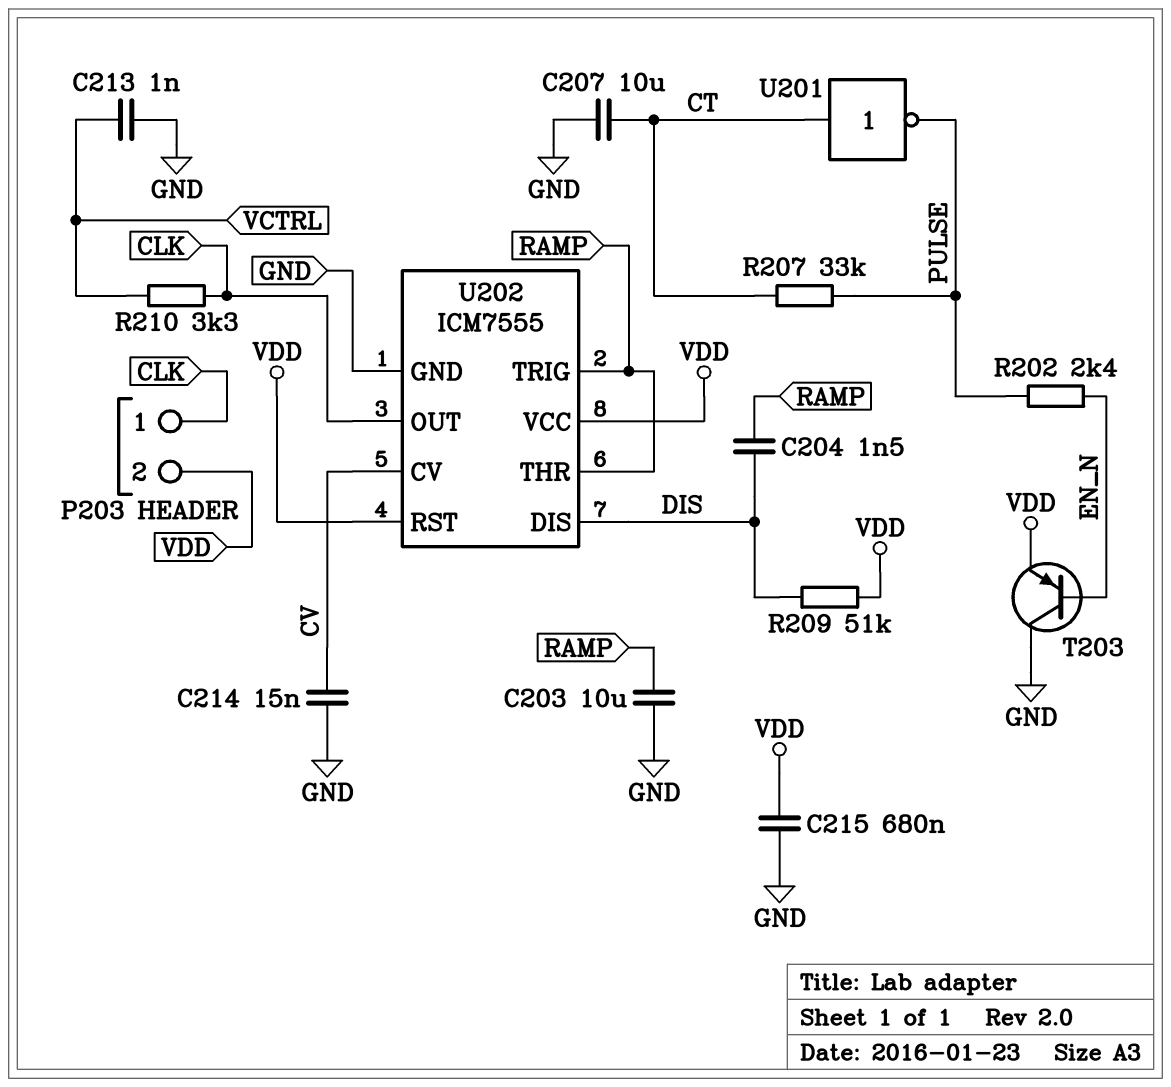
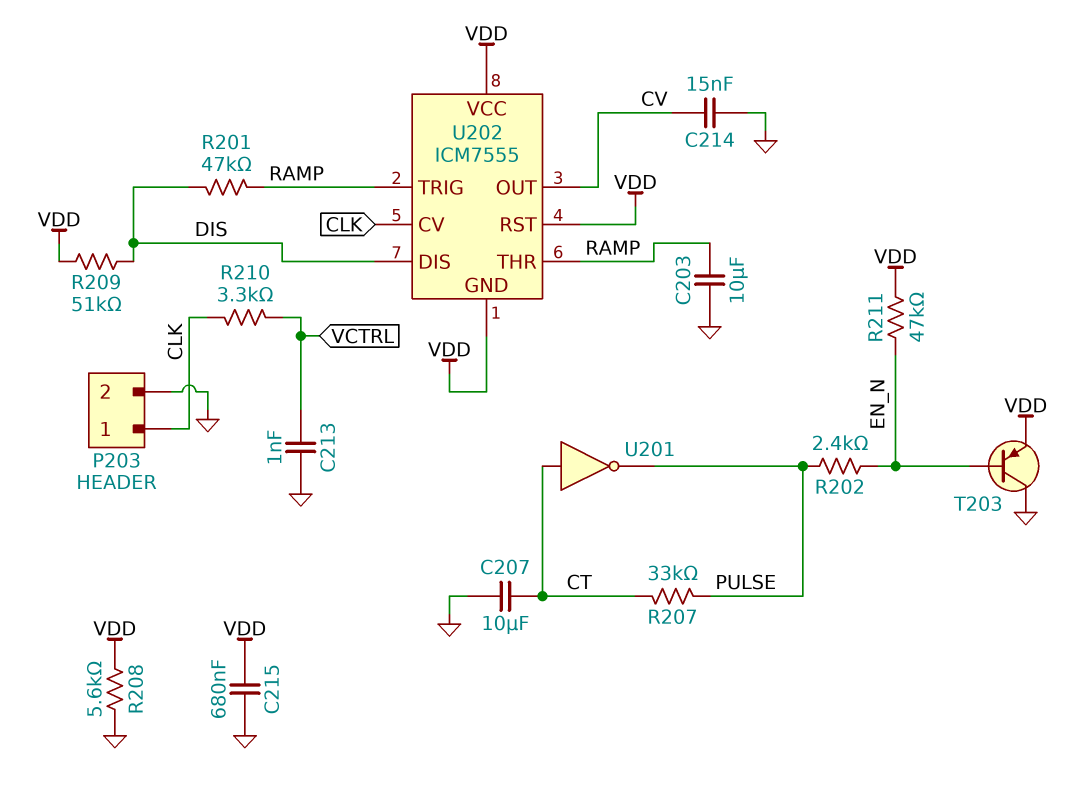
C204: 1.5nF (DIS, RAMP) -> none
P203 pin 2: VDD -> GND
R201: none -> 47k (DIS, RAMP)
R208: none -> 5.6k (GND, VDD)
R211: none -> 47k (EN_N, VDD)
U202 pin CV: CV -> CLK
U202 pin GND: GND -> VDD
U202 pin OUT: CLK -> CV

